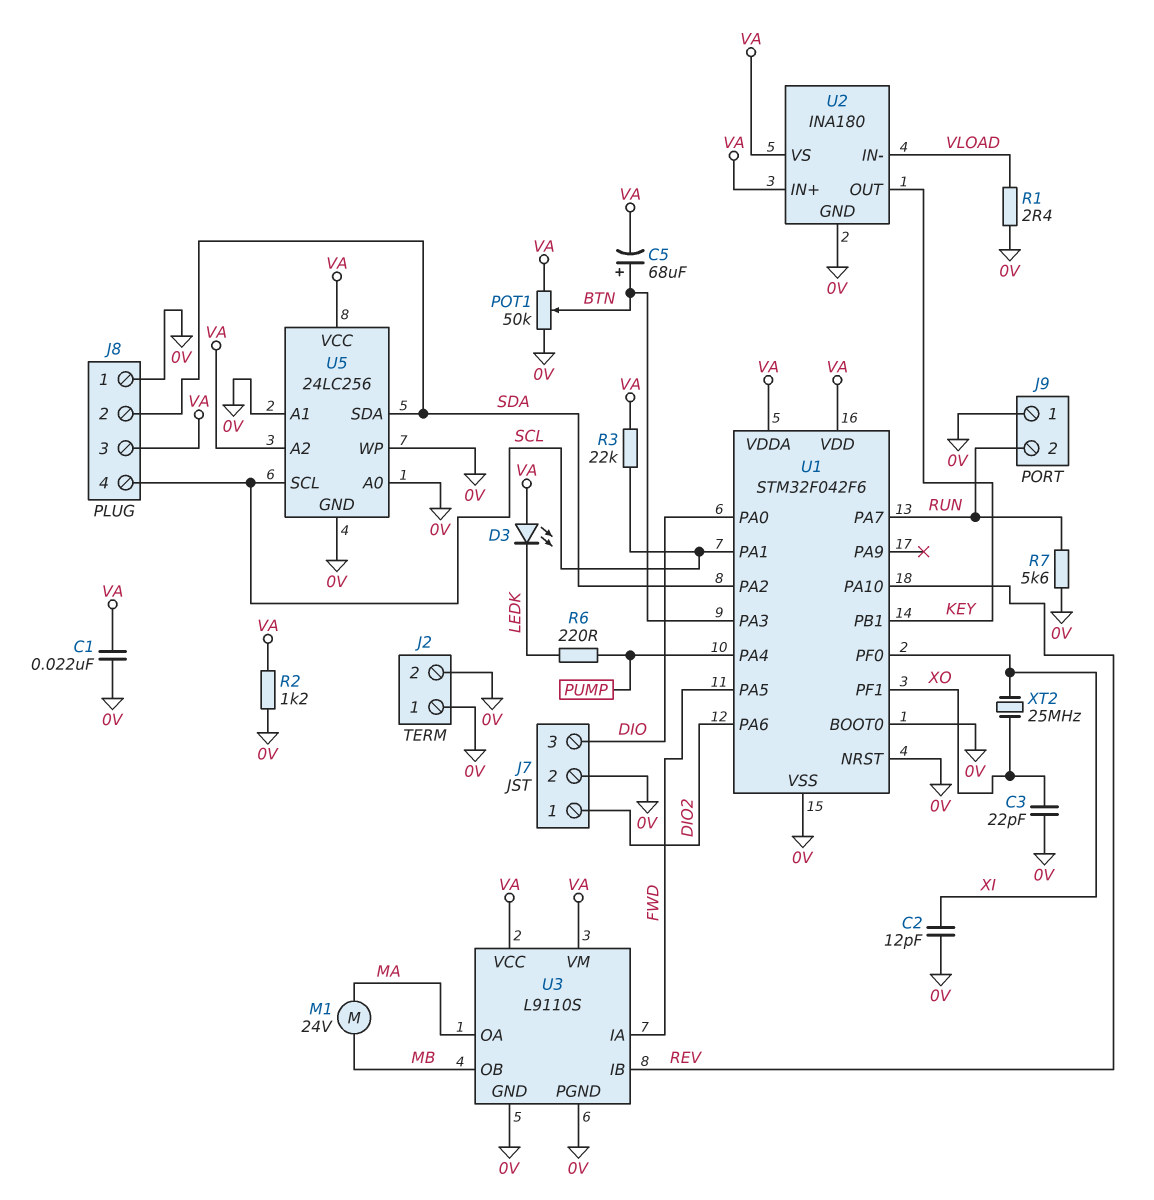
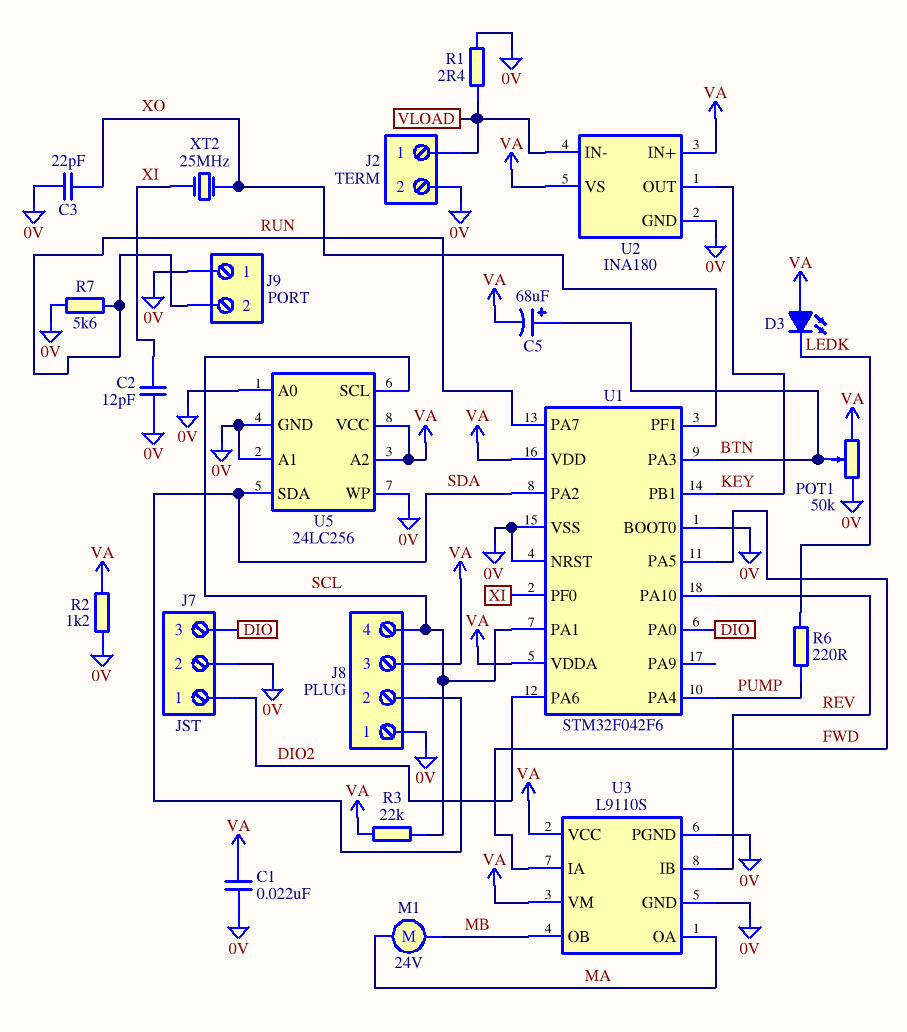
J2 pin 1: 0V -> VLOAD

